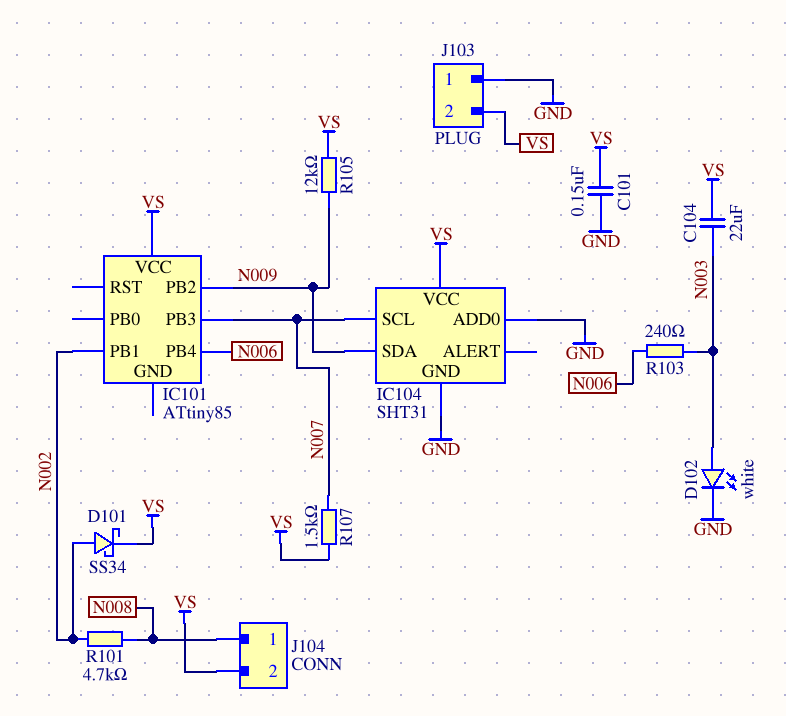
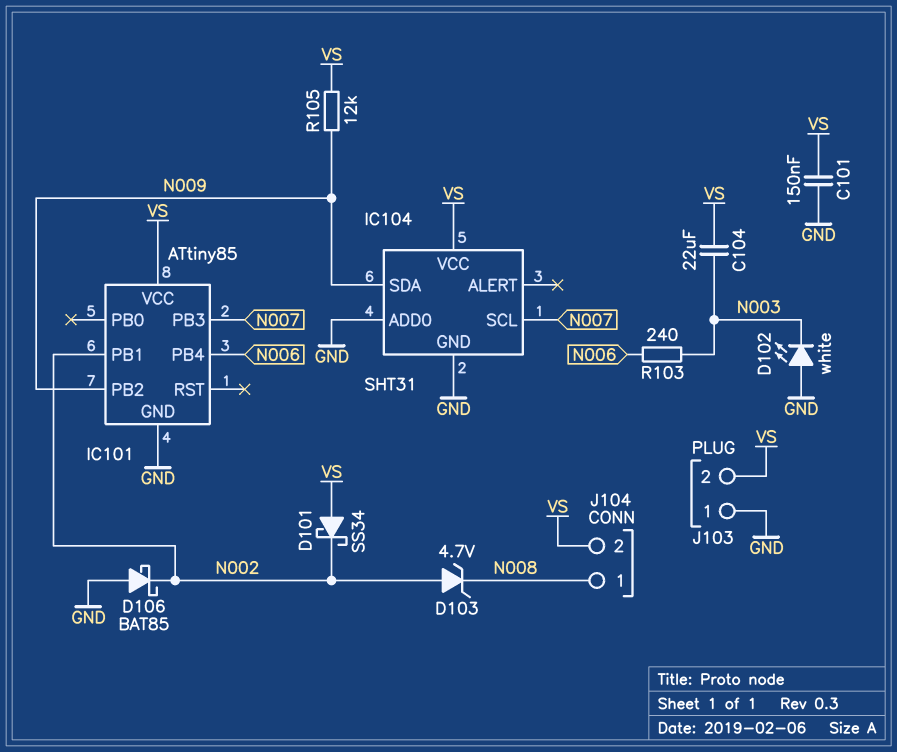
D101: schottky SS34 (A N002, K VS) -> schottky SS34 (A VS, K N002)
D102: LED white (A N003, K GND) -> LED white (A GND, K N003)
D103: none -> zener 4.7V (A N002, K N008)
D106: none -> schottky BAT85 (A GND, K N002)
IC101 pin GND: none -> GND
R101: 4.7k (N002, N008) -> none
R107: 1.5k (N007, VS) -> none

